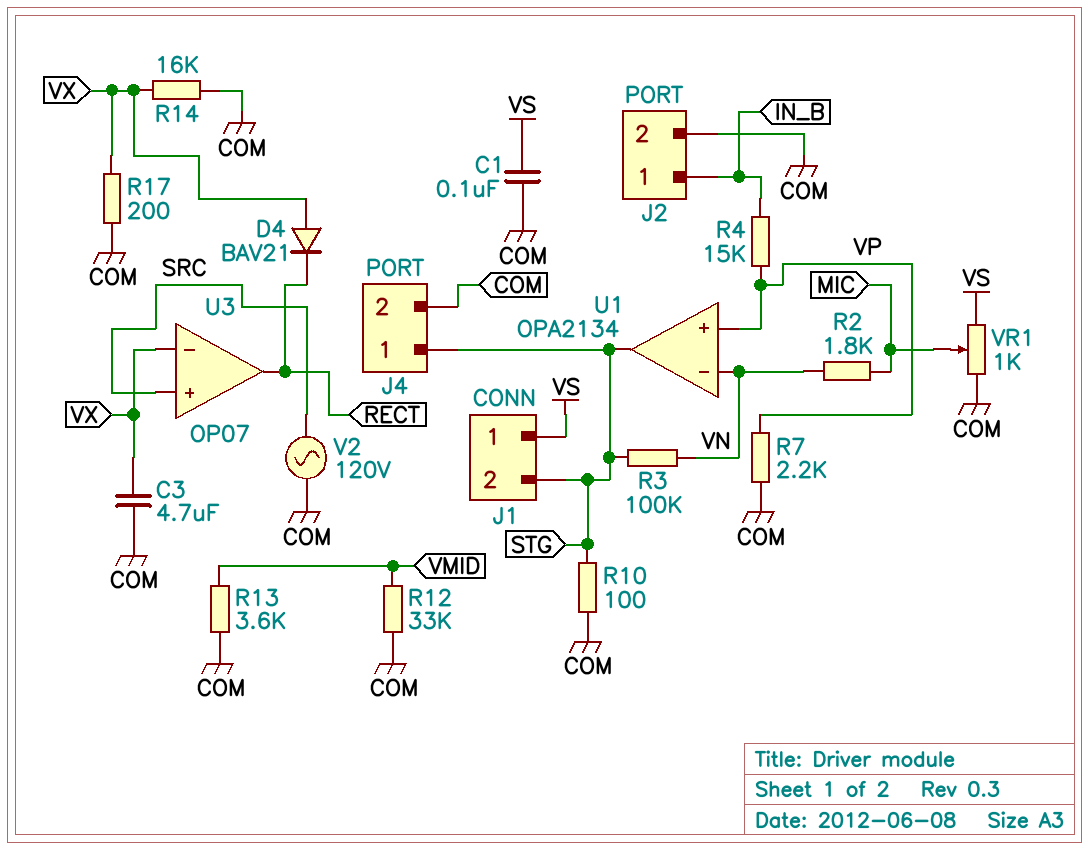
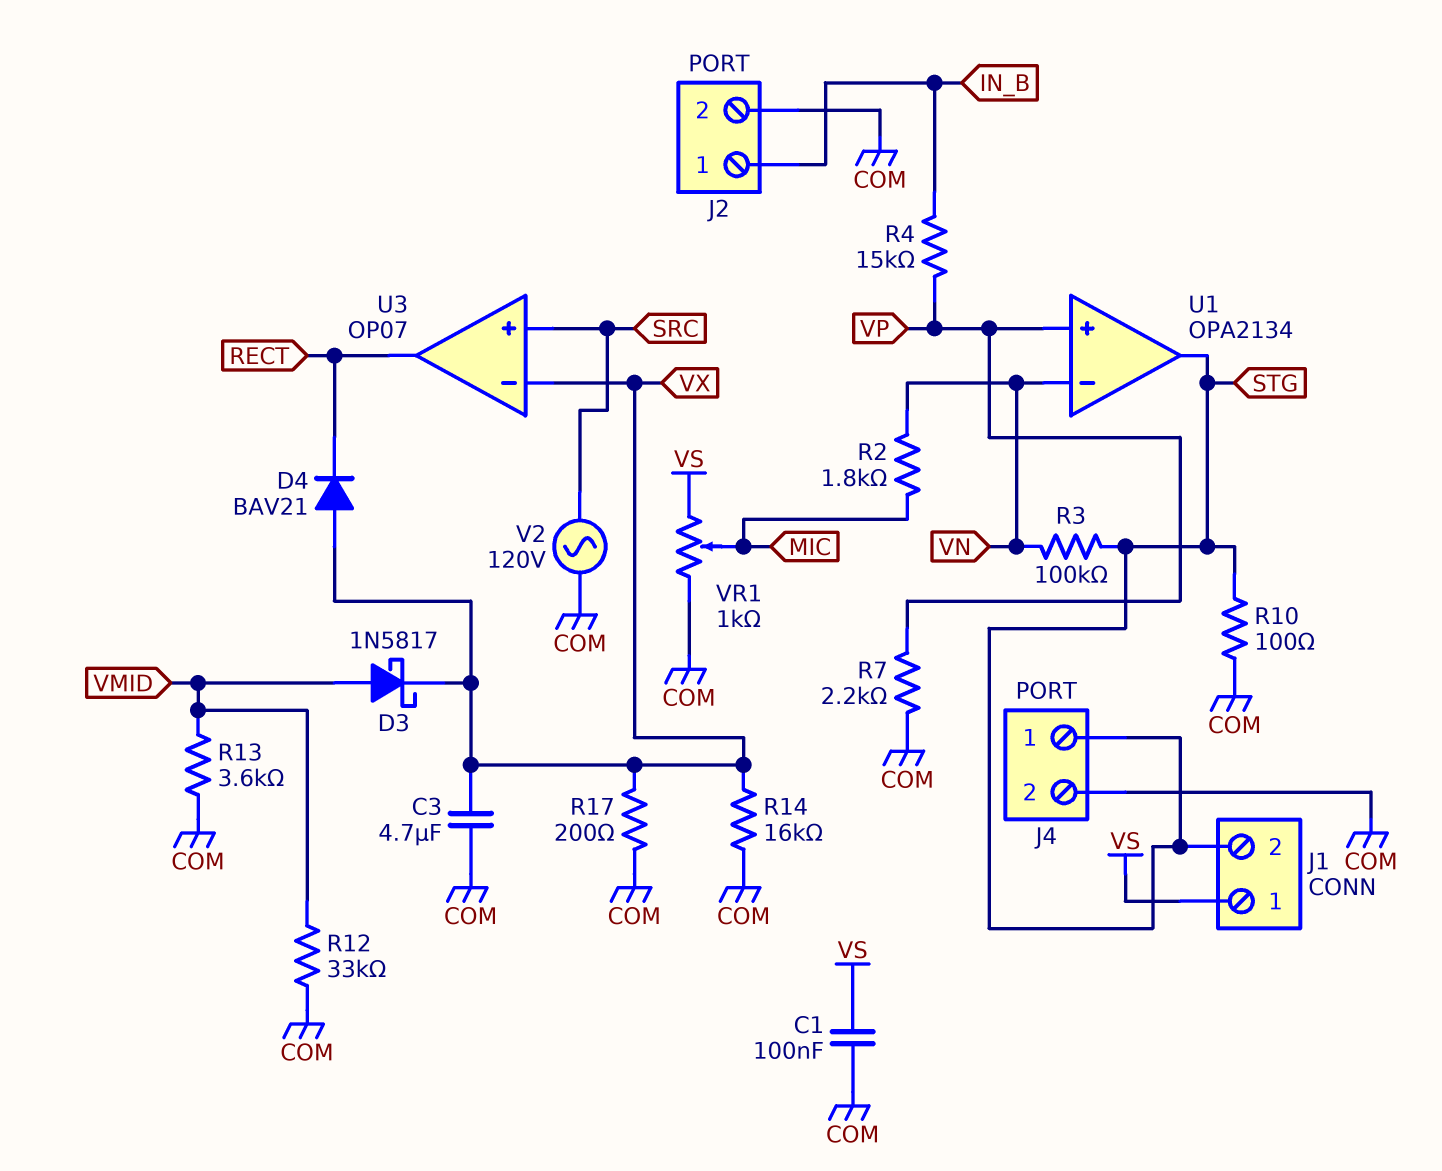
D3: none -> schottky 1N5817 (A VMID, K VX)

